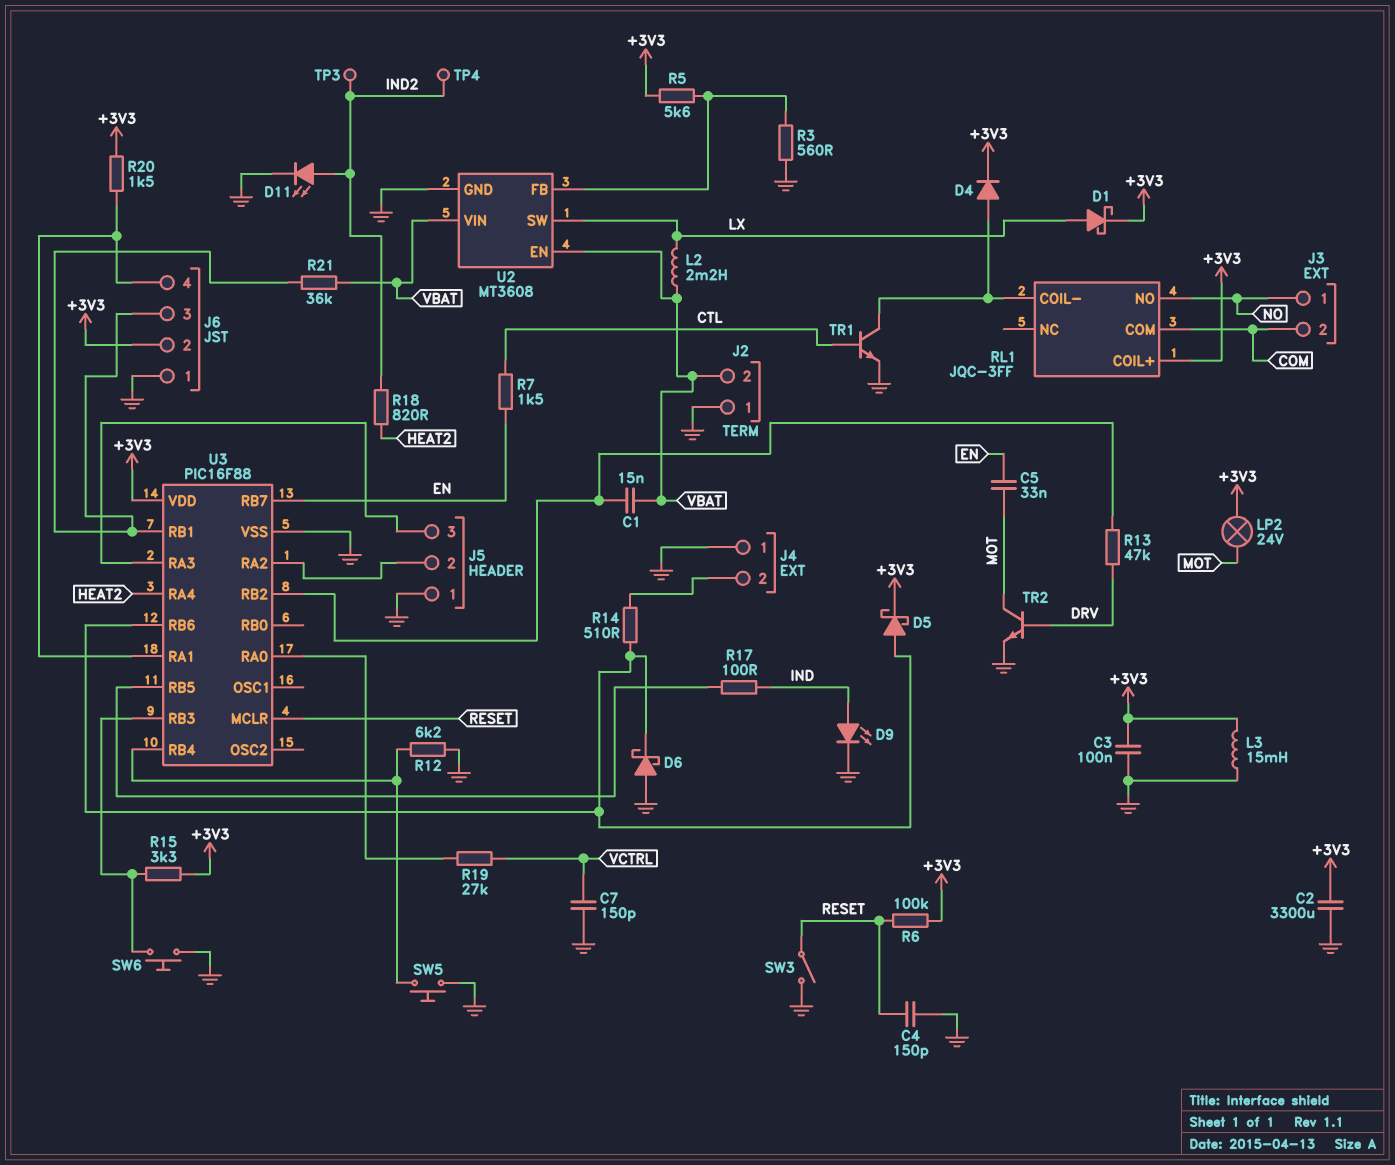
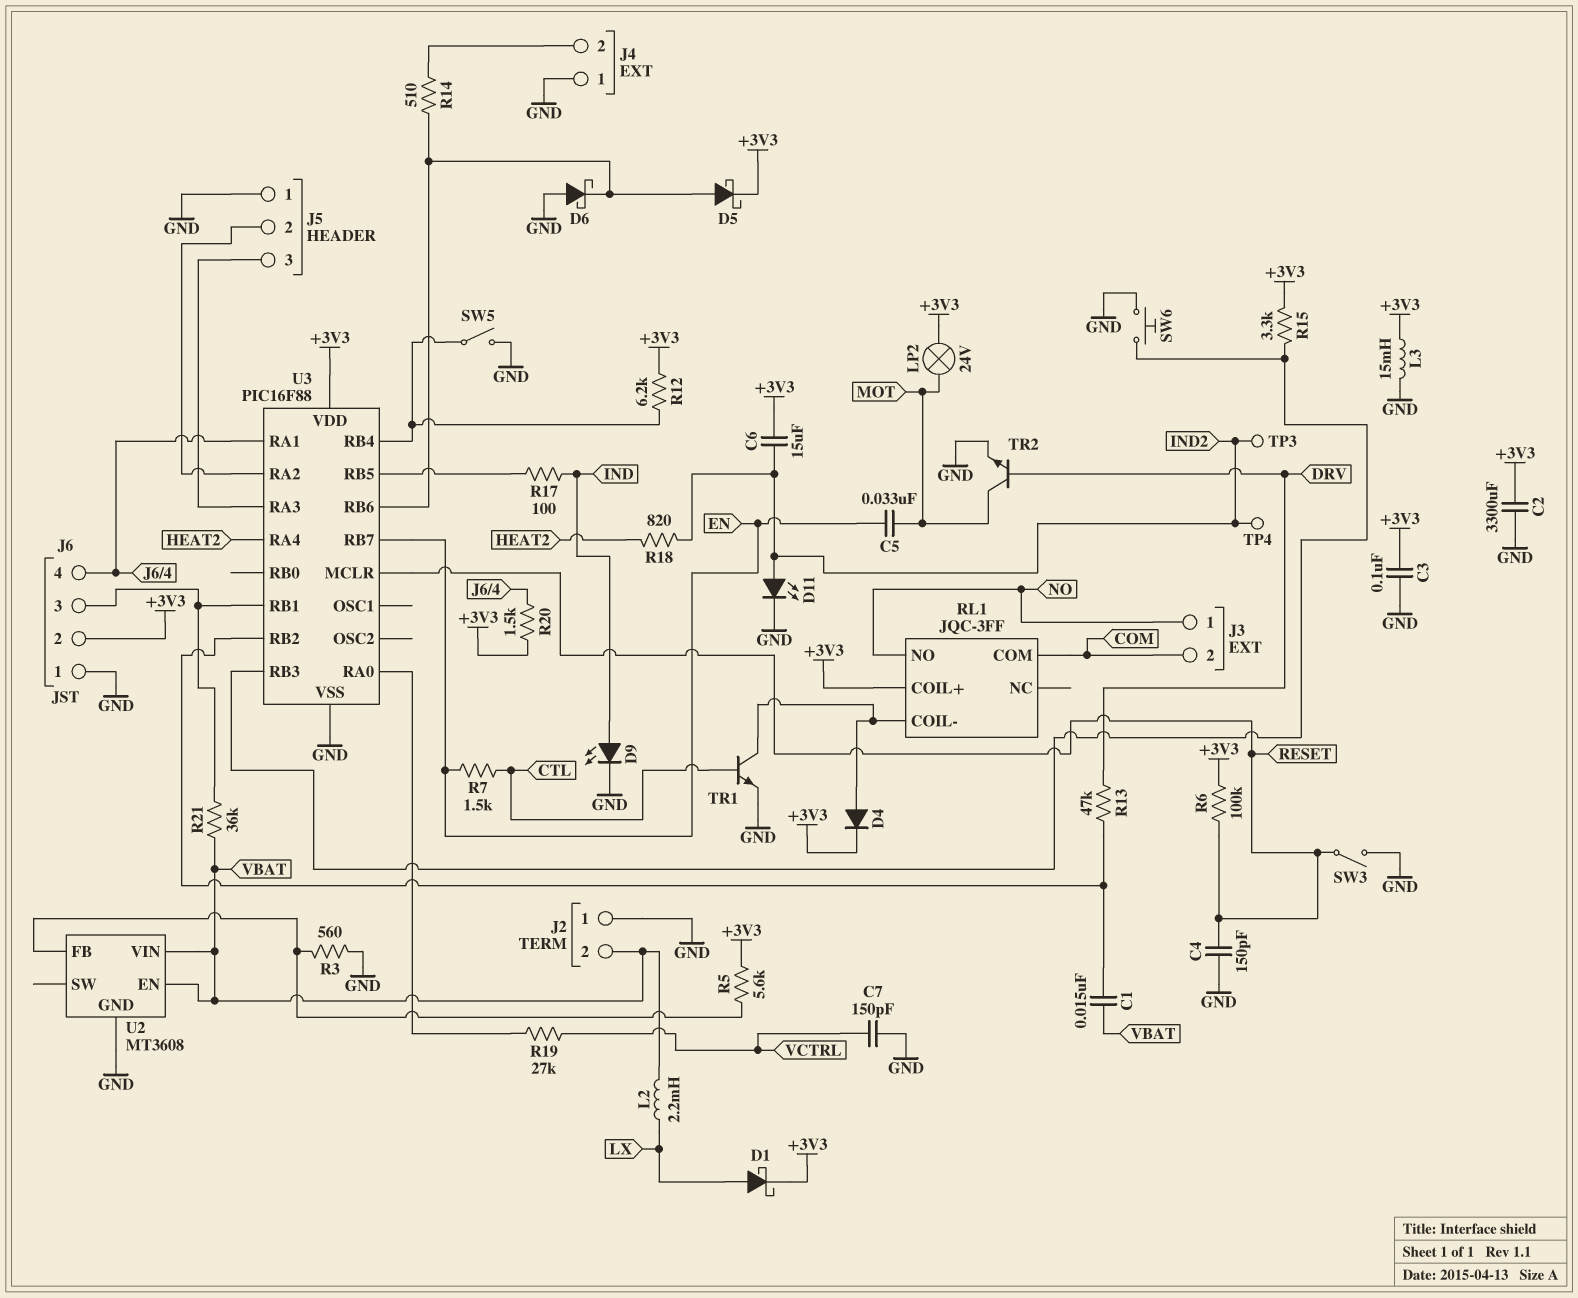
C6: none -> 15uF (+3V3, IND2)
R12: 6.2k (GND, U3/RB4) -> 6.2k (+3V3, U3/RB4)
SW5: button (GND, U3/RB4) -> switch (GND, U3/RB4)
U2 pin SW: LX -> none

